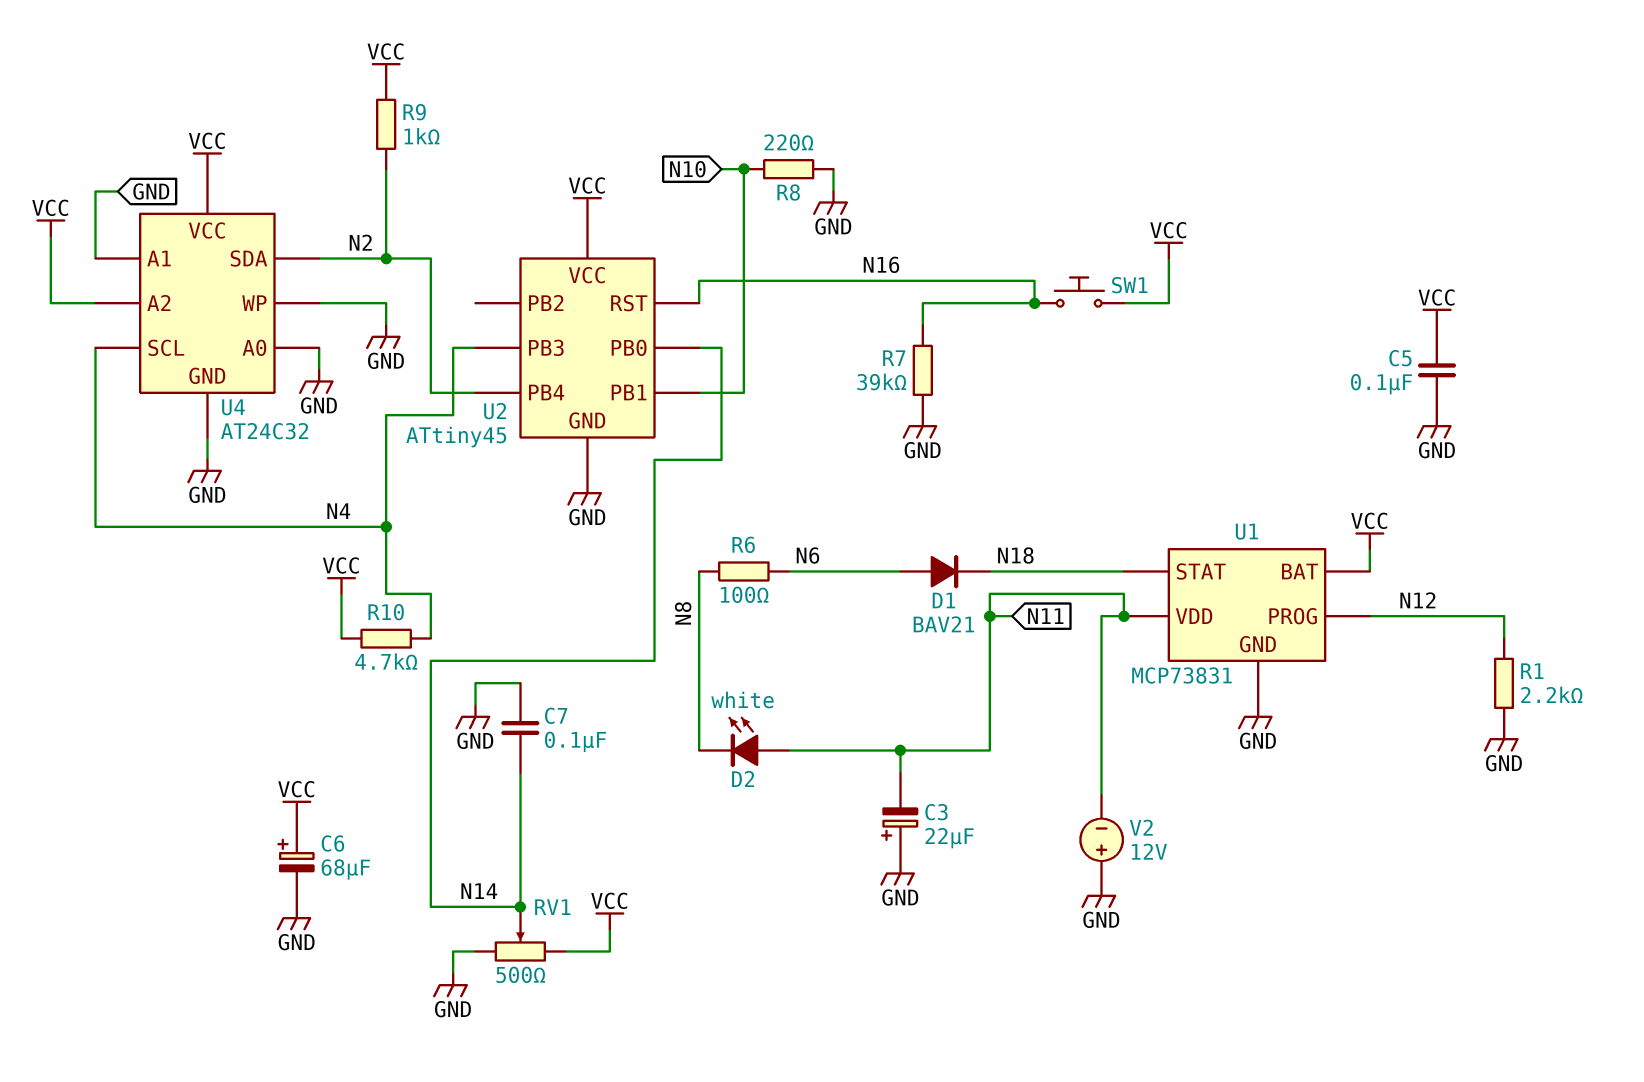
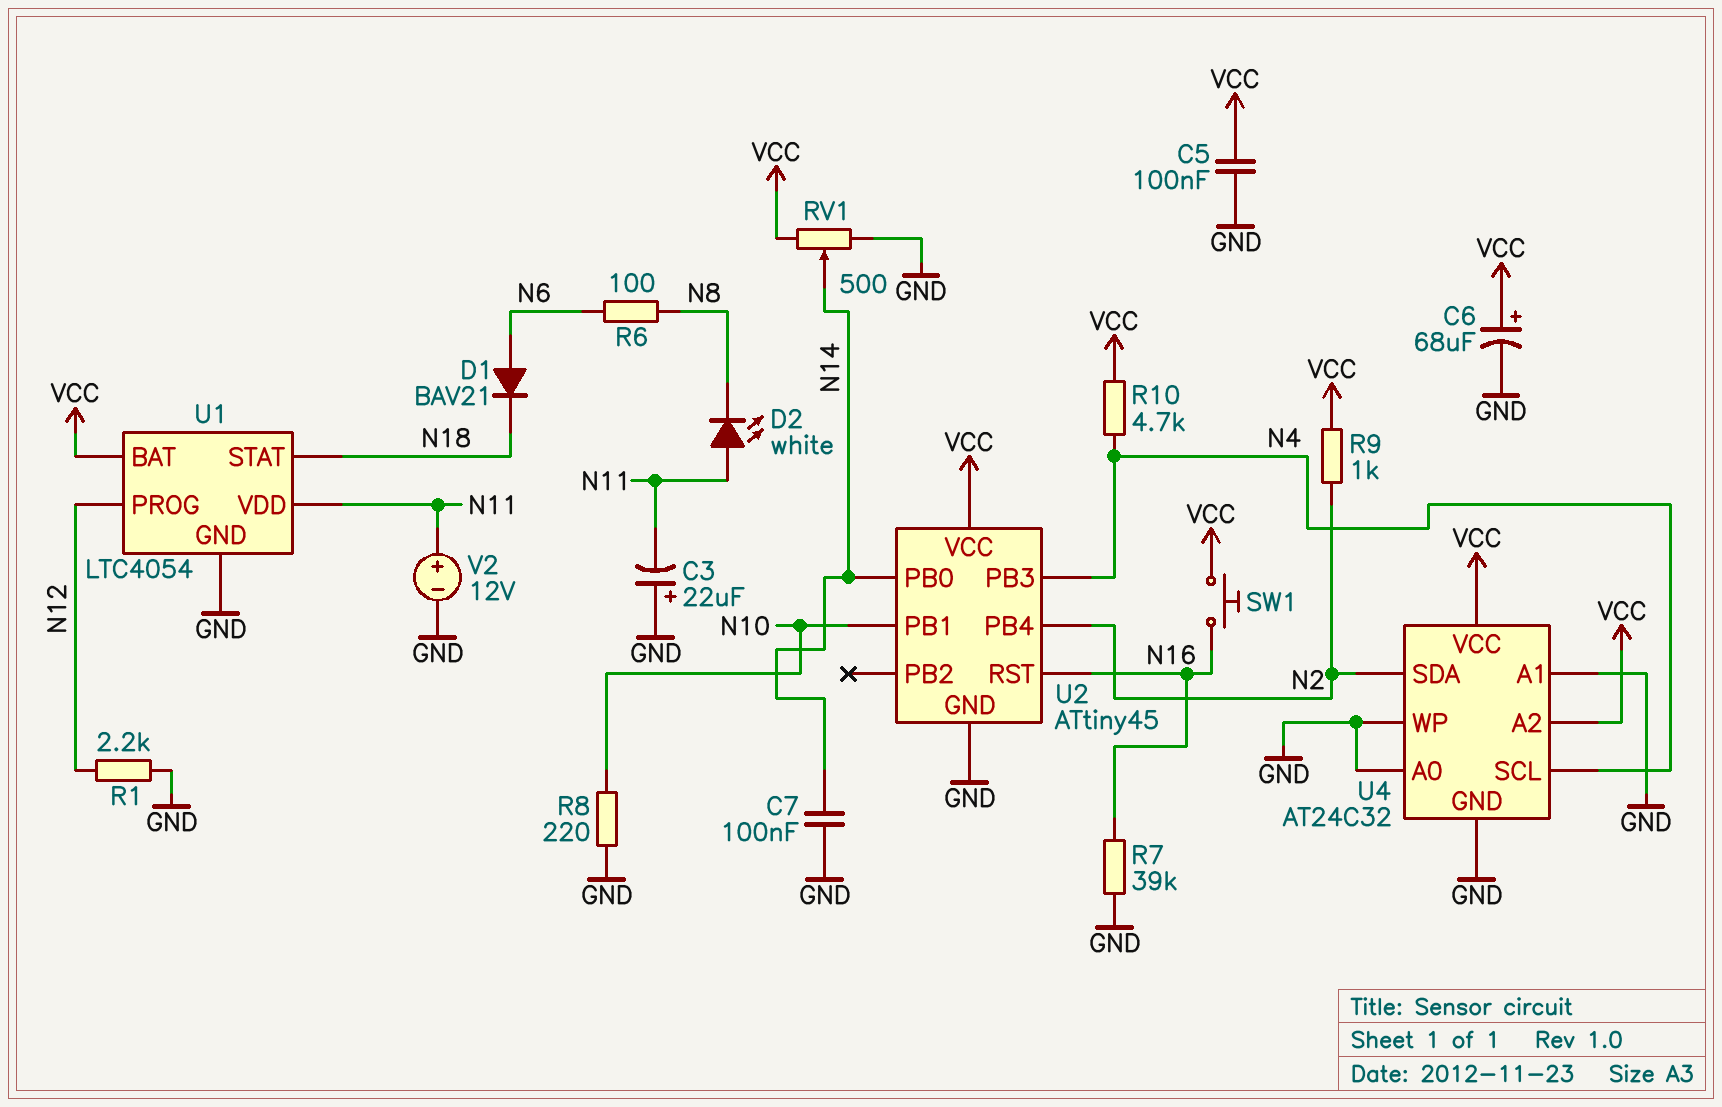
U1: MCP73831 -> LTC4054
V2: 12V (plus GND, minus N11) -> 12V (plus N11, minus GND)

